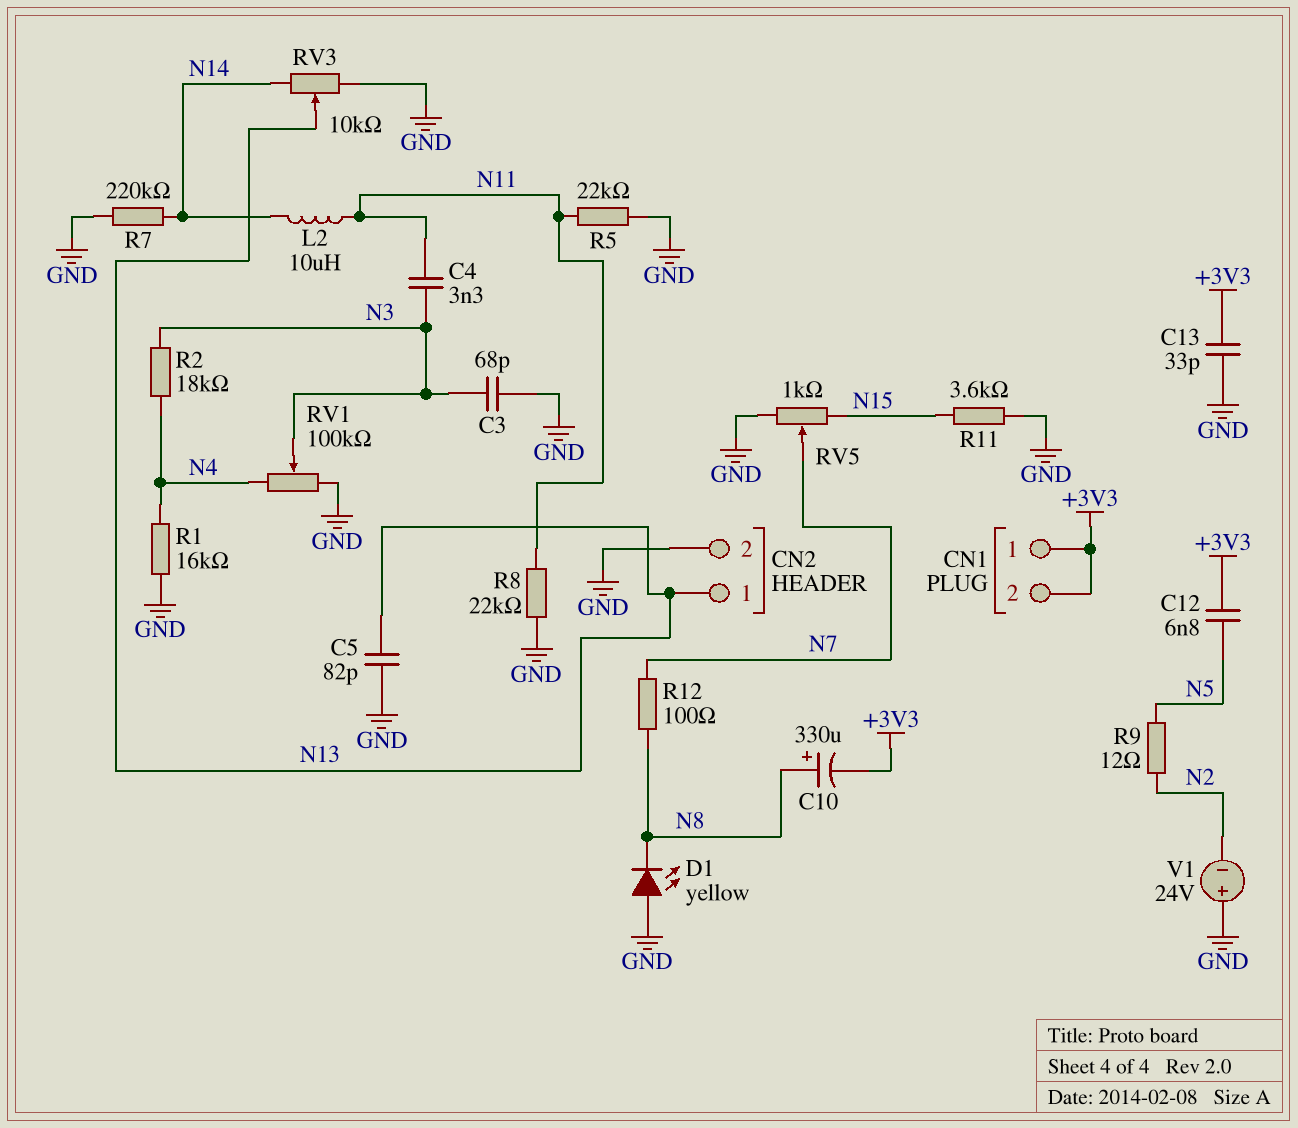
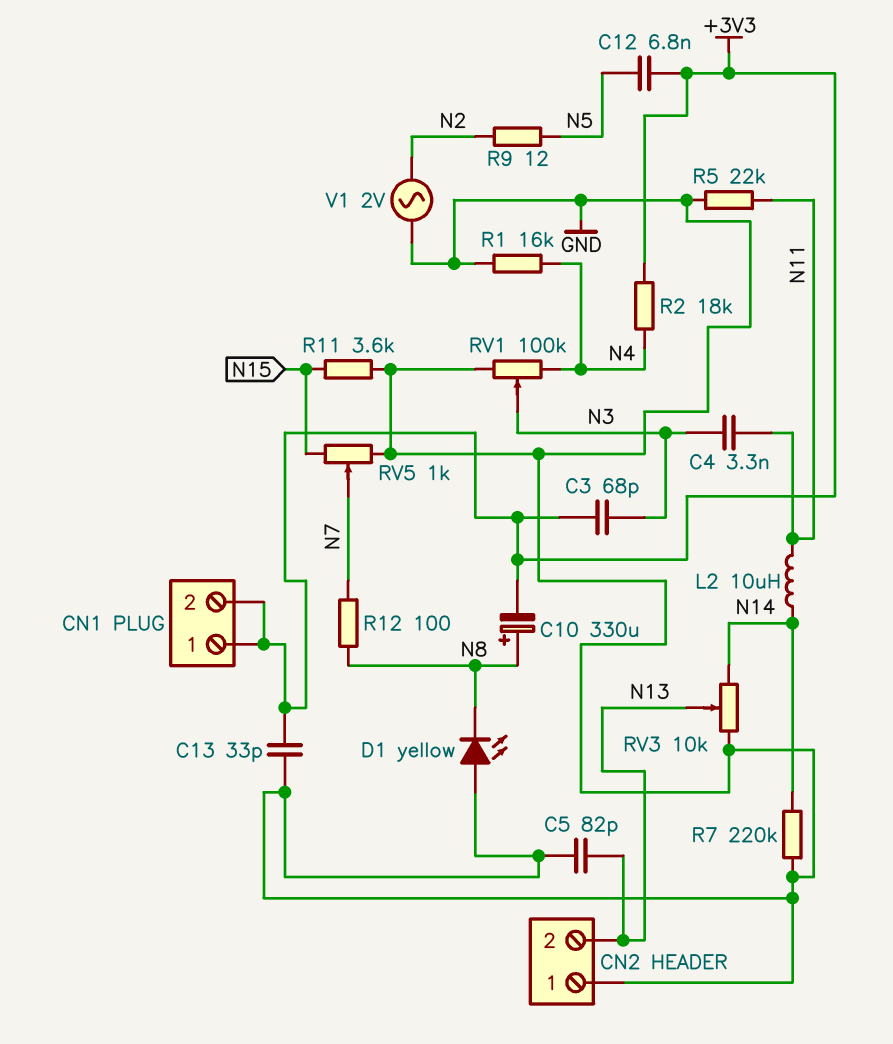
C3: 68pF (GND, N3) -> 68pF (+3V3, N3)
CN2 pin 1: N13 -> GND
CN2 pin 2: GND -> N13
R2: 18k (N3, N4) -> 18k (+3V3, N4)
R8: 22k (GND, N11) -> none
V1: 24V (plus GND, minus N2) -> AC 2V (GND, N2)

